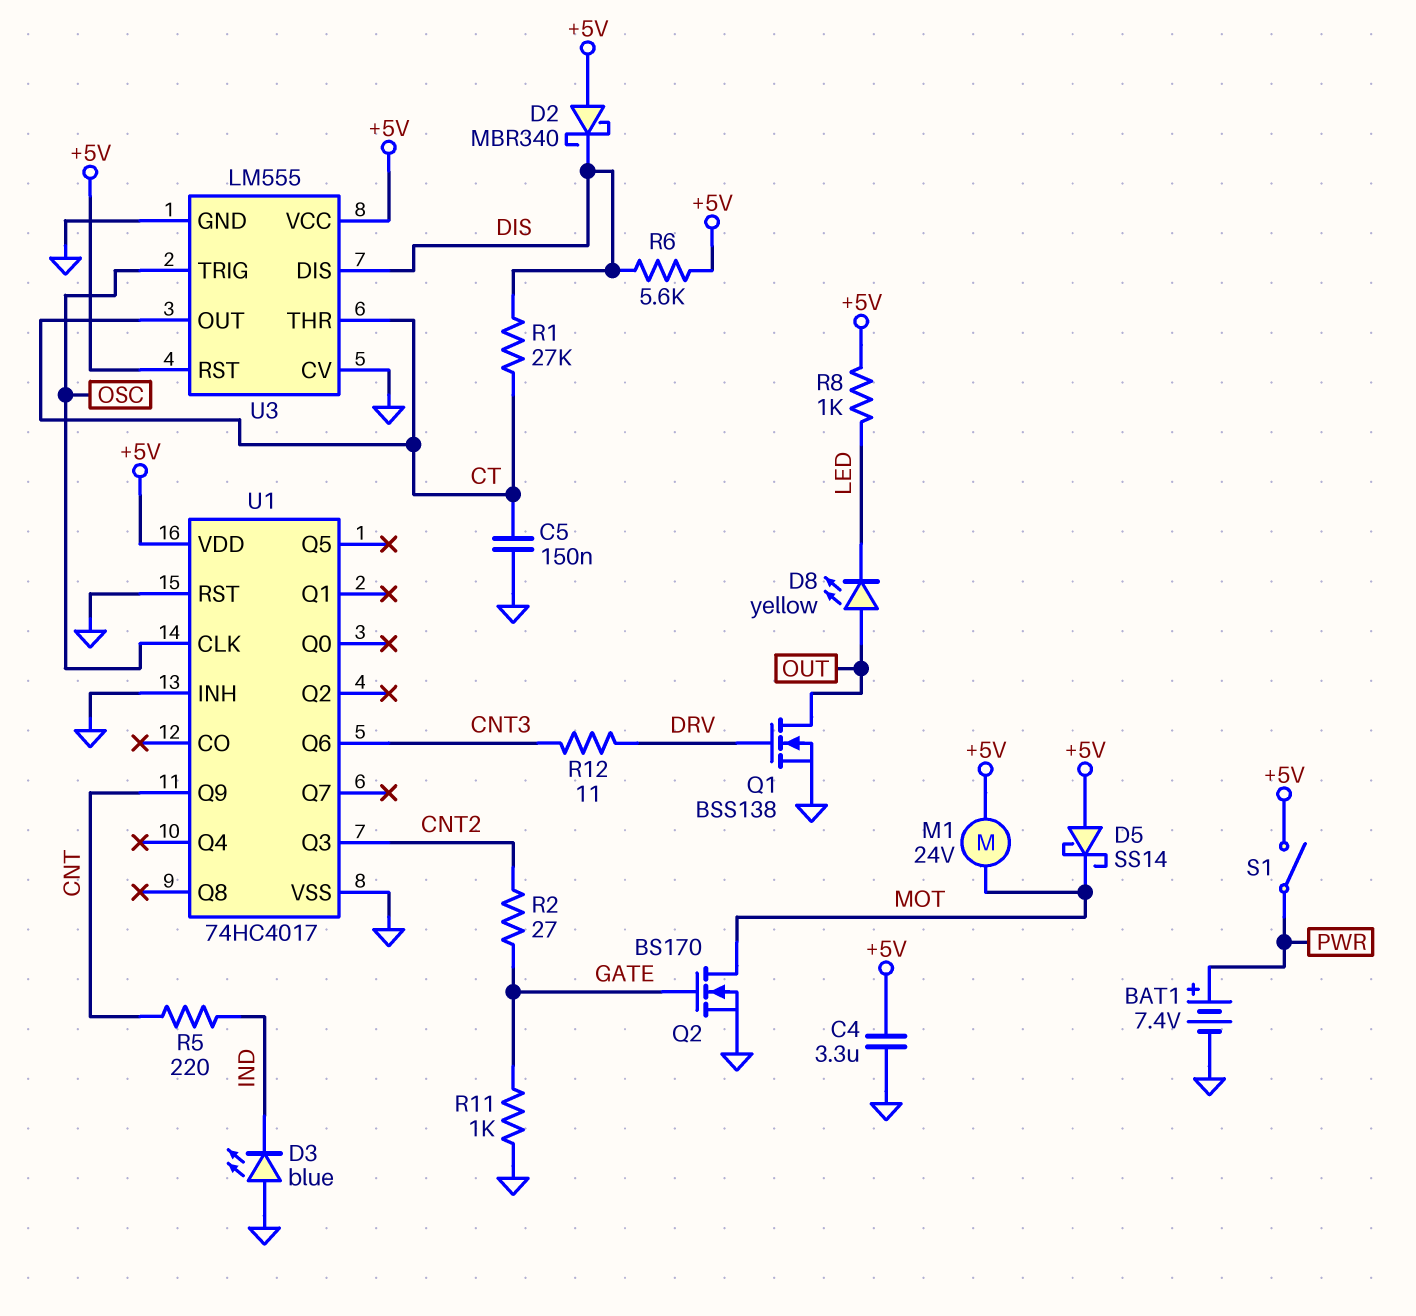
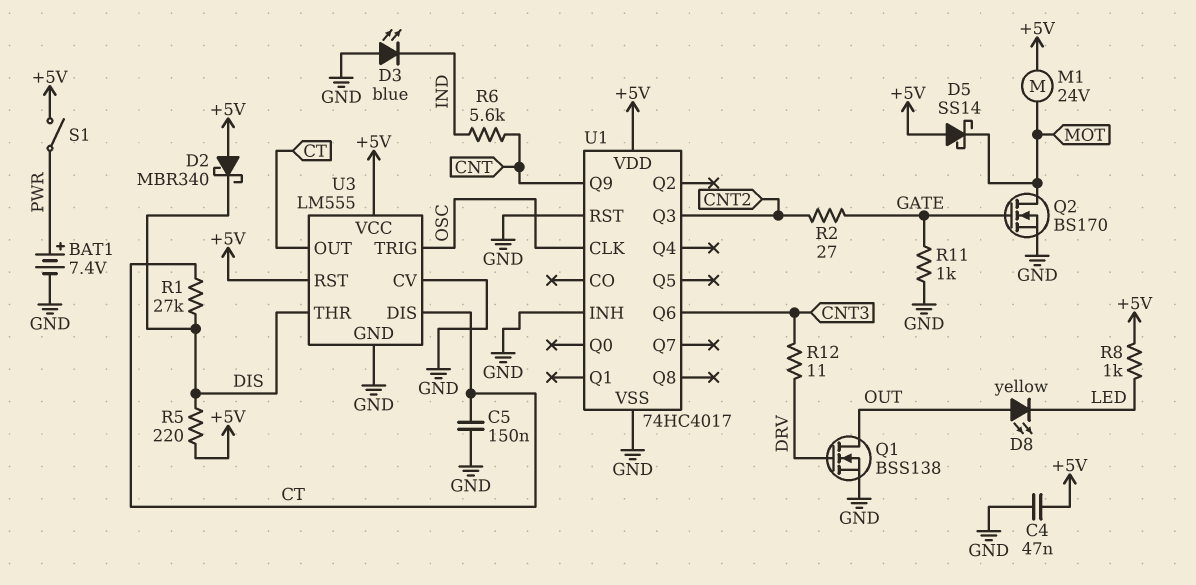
C4: 3.3uF (+5V, GND) -> 47nF (+5V, GND)
R5: 220 (CNT, IND) -> 220 (+5V, DIS)
R6: 5.6k (+5V, DIS) -> 5.6k (CNT, IND)
U3 pin DIS: DIS -> CT
U3 pin THR: CT -> DIS

